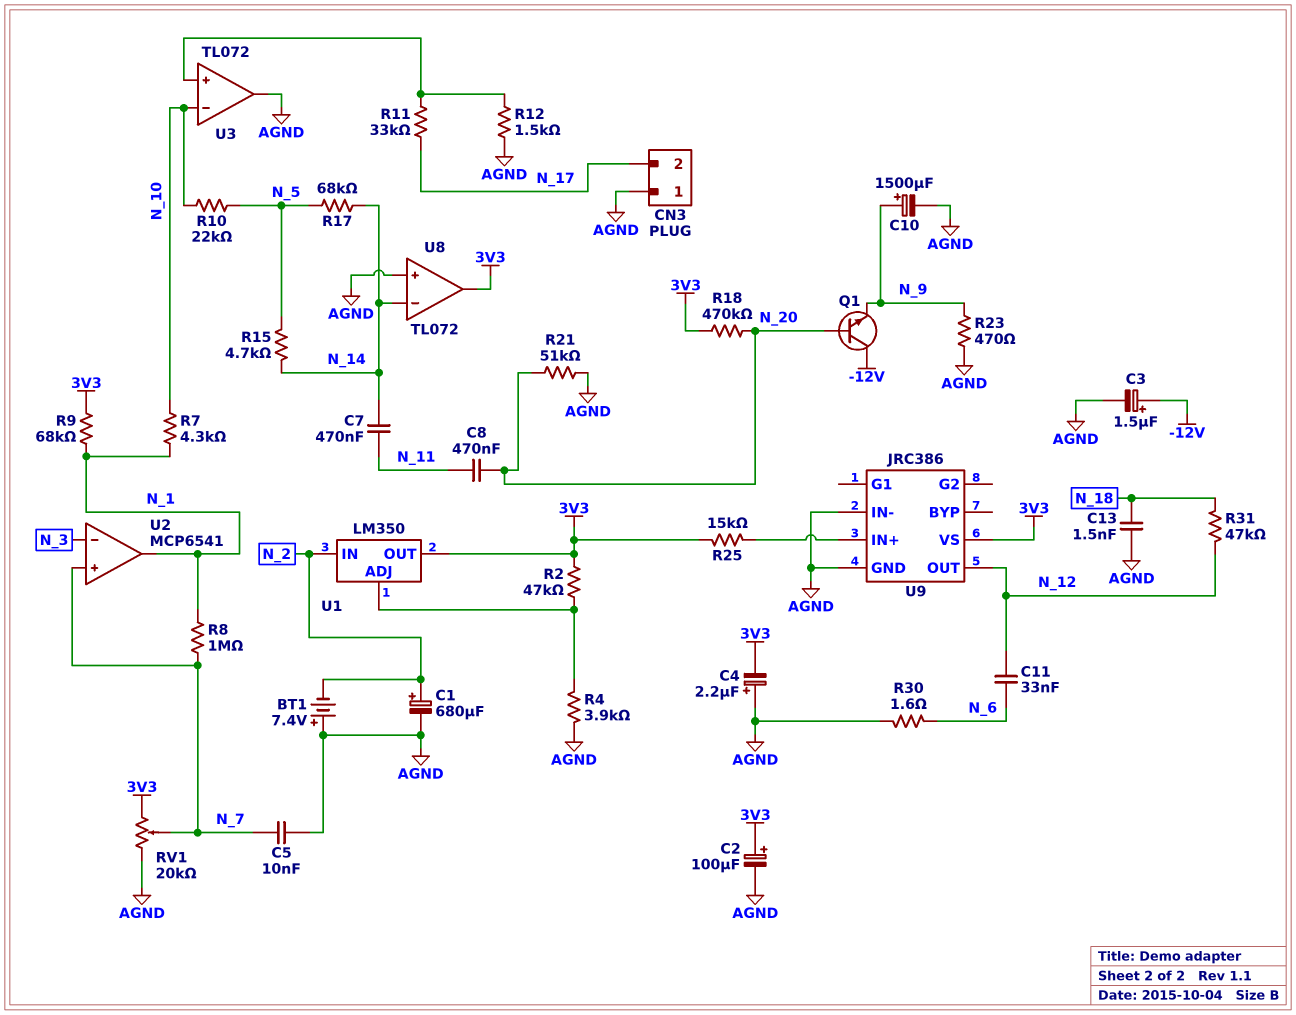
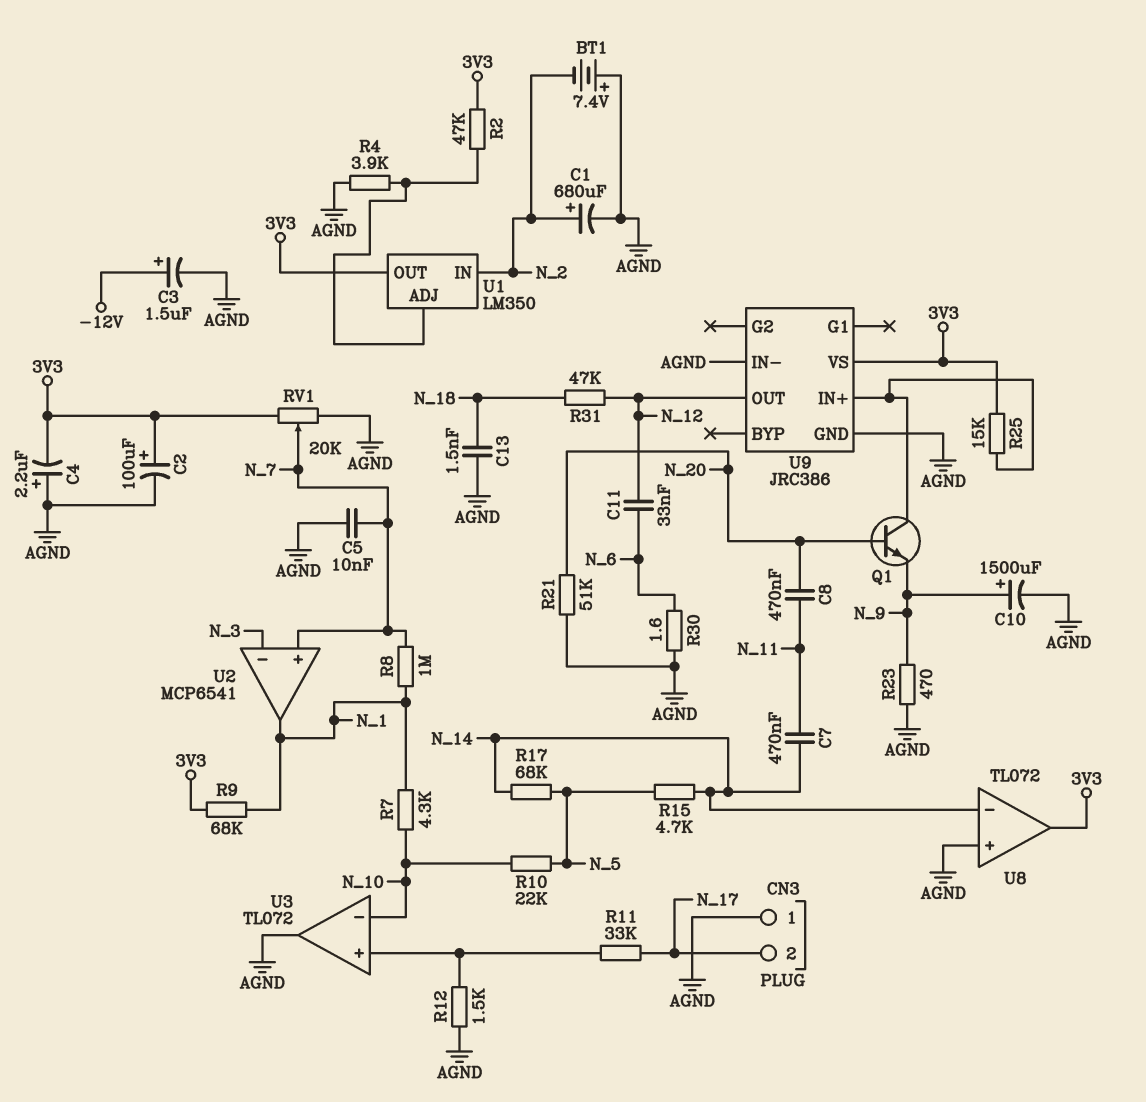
Q1: NPN (B N_20, C -12V, E N_9) -> NPN (B N_20, C U9/IN+, E N_9)
R18: 470k (3V3, N_20) -> none

